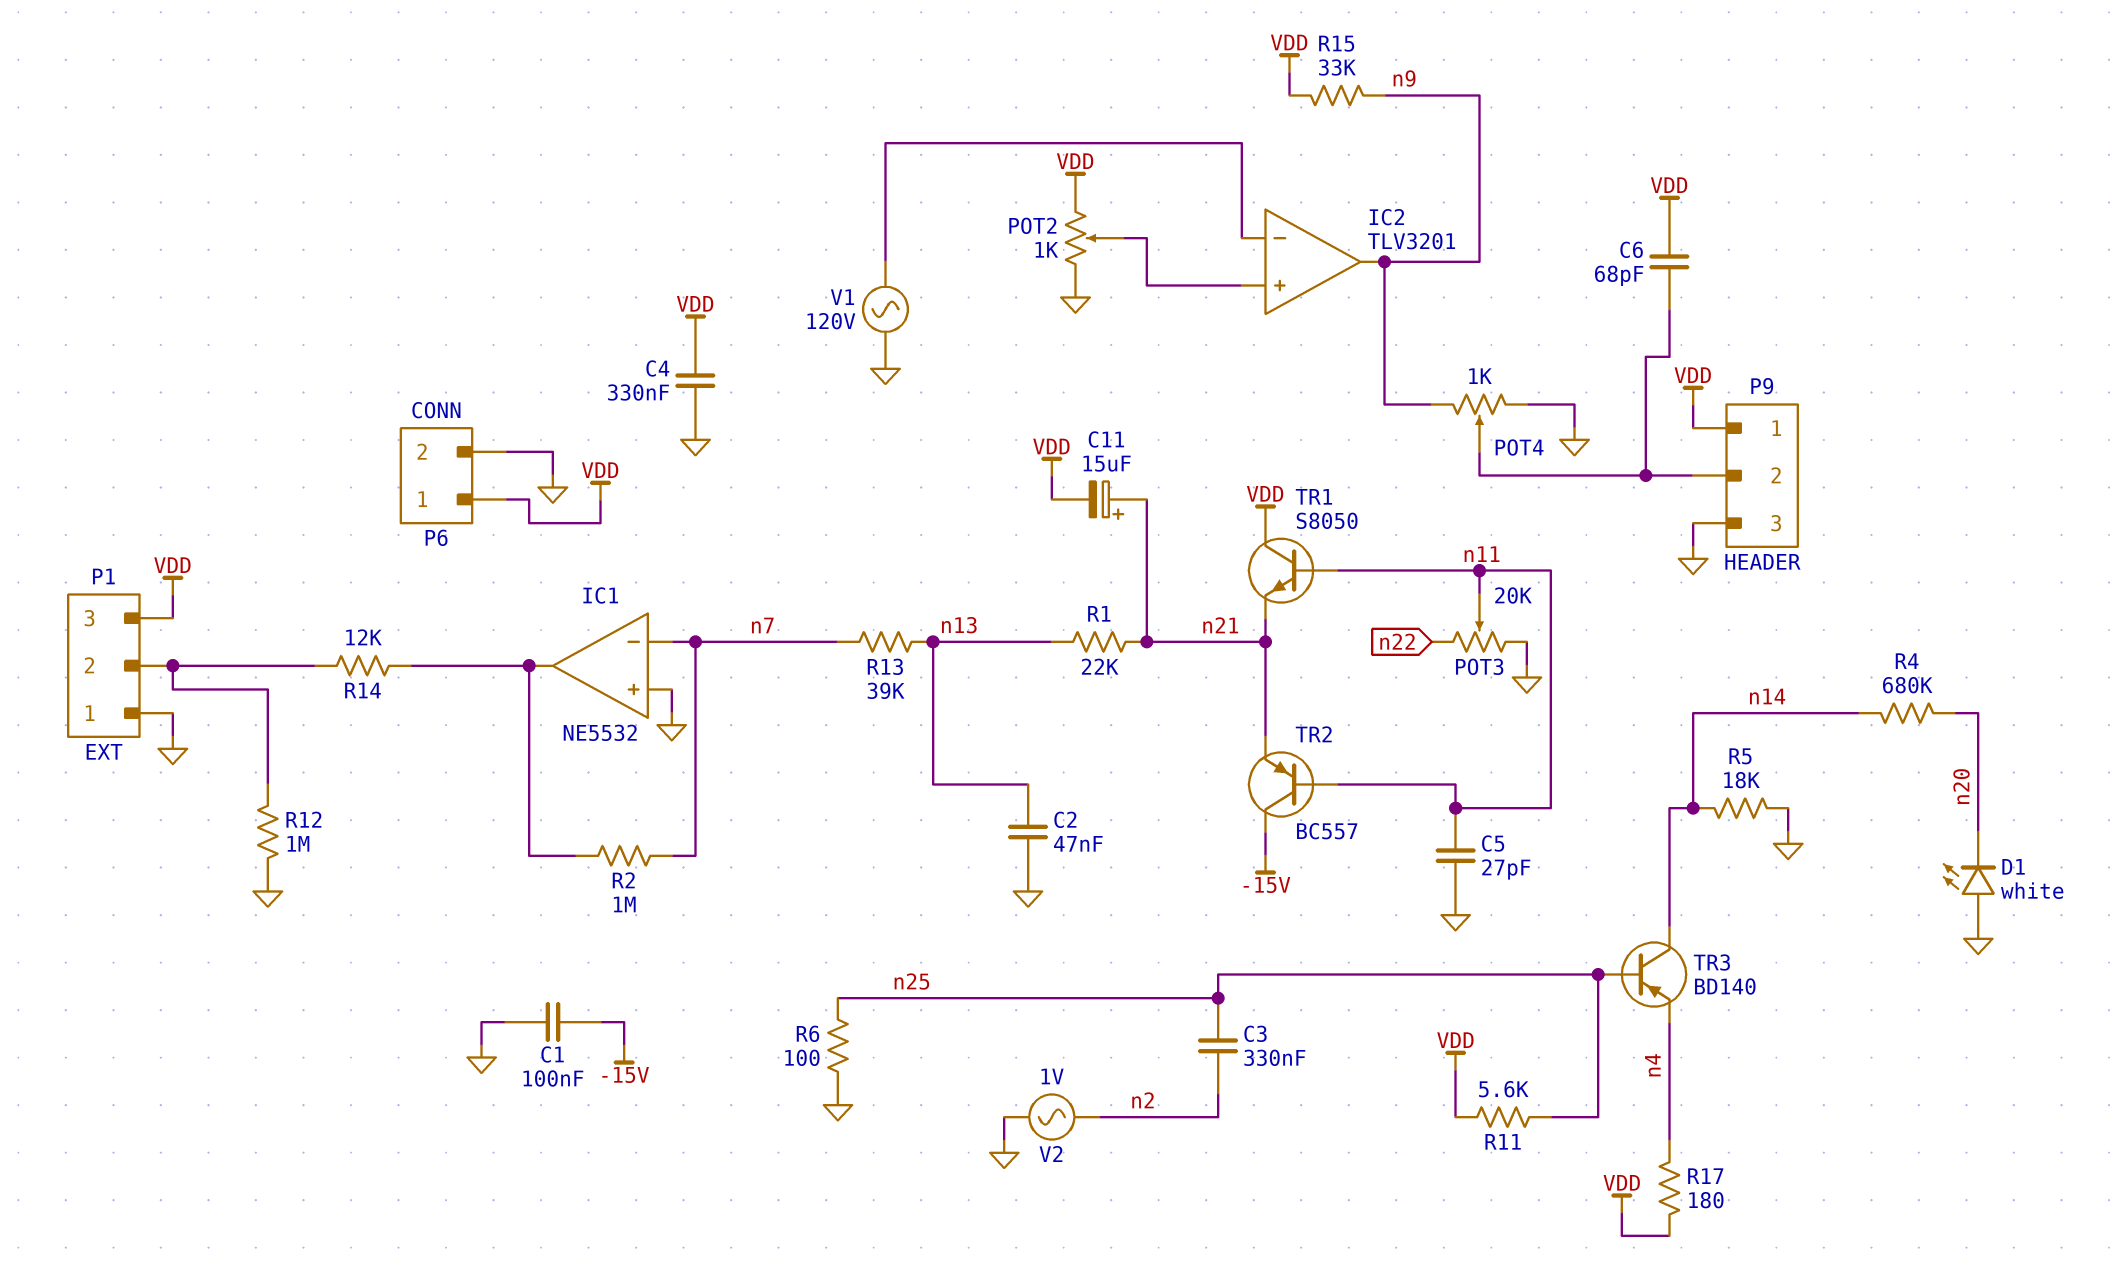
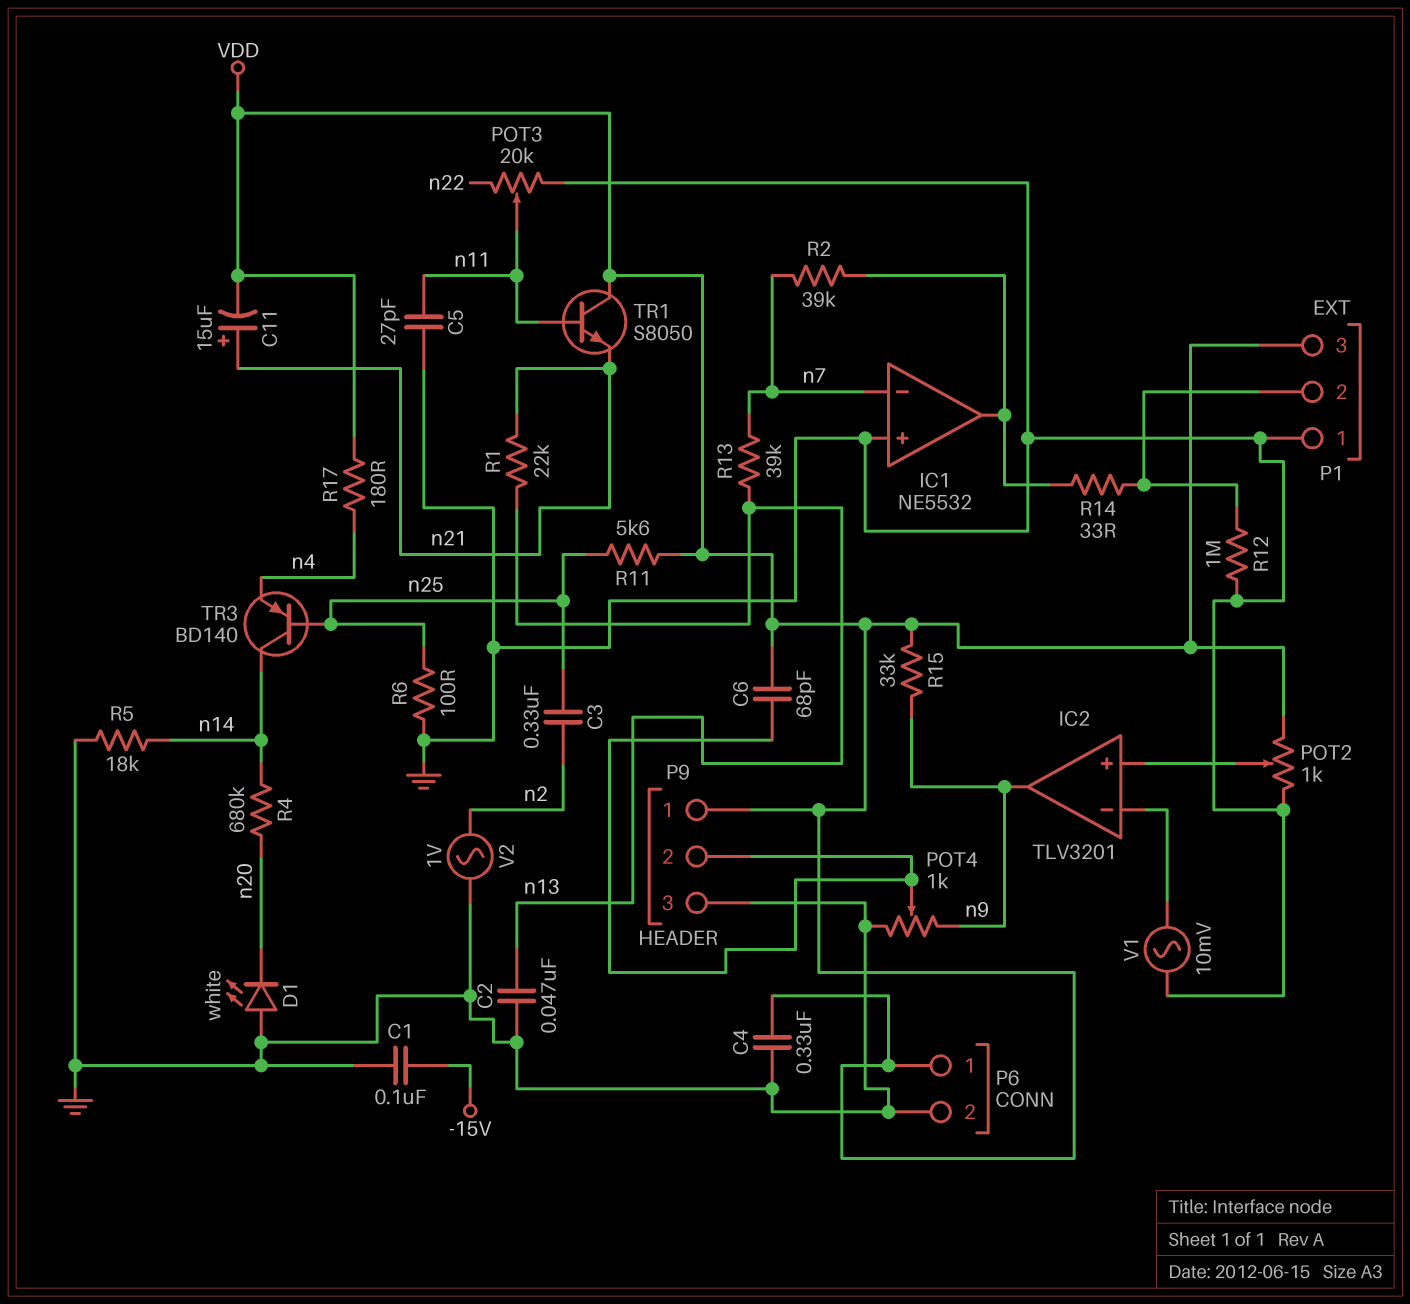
R2: 1M (IC1/out, n7) -> 39k (IC1/out, n7)
R14: 12k (IC1/out, P1/2) -> 33 (IC1/out, P1/2)
TR2: PNP BC557 (B n11, C -15V, E n21) -> none
V1: AC 120V (GND, IC2/in-) -> AC 10mV (GND, IC2/in-)

